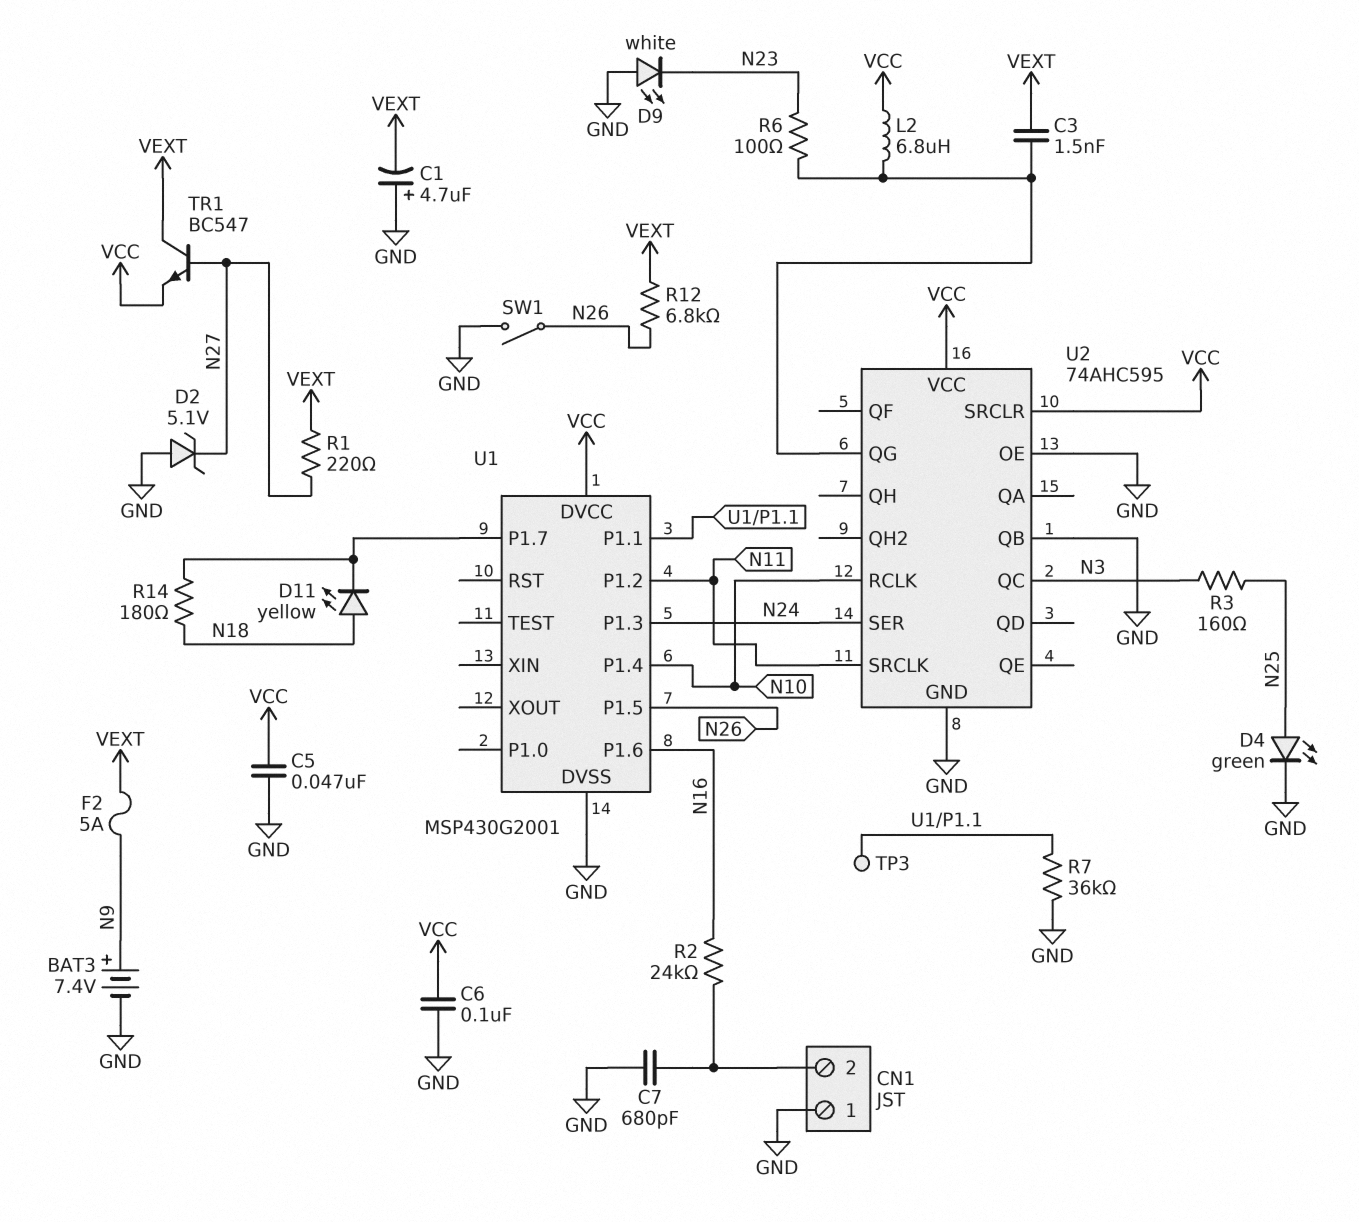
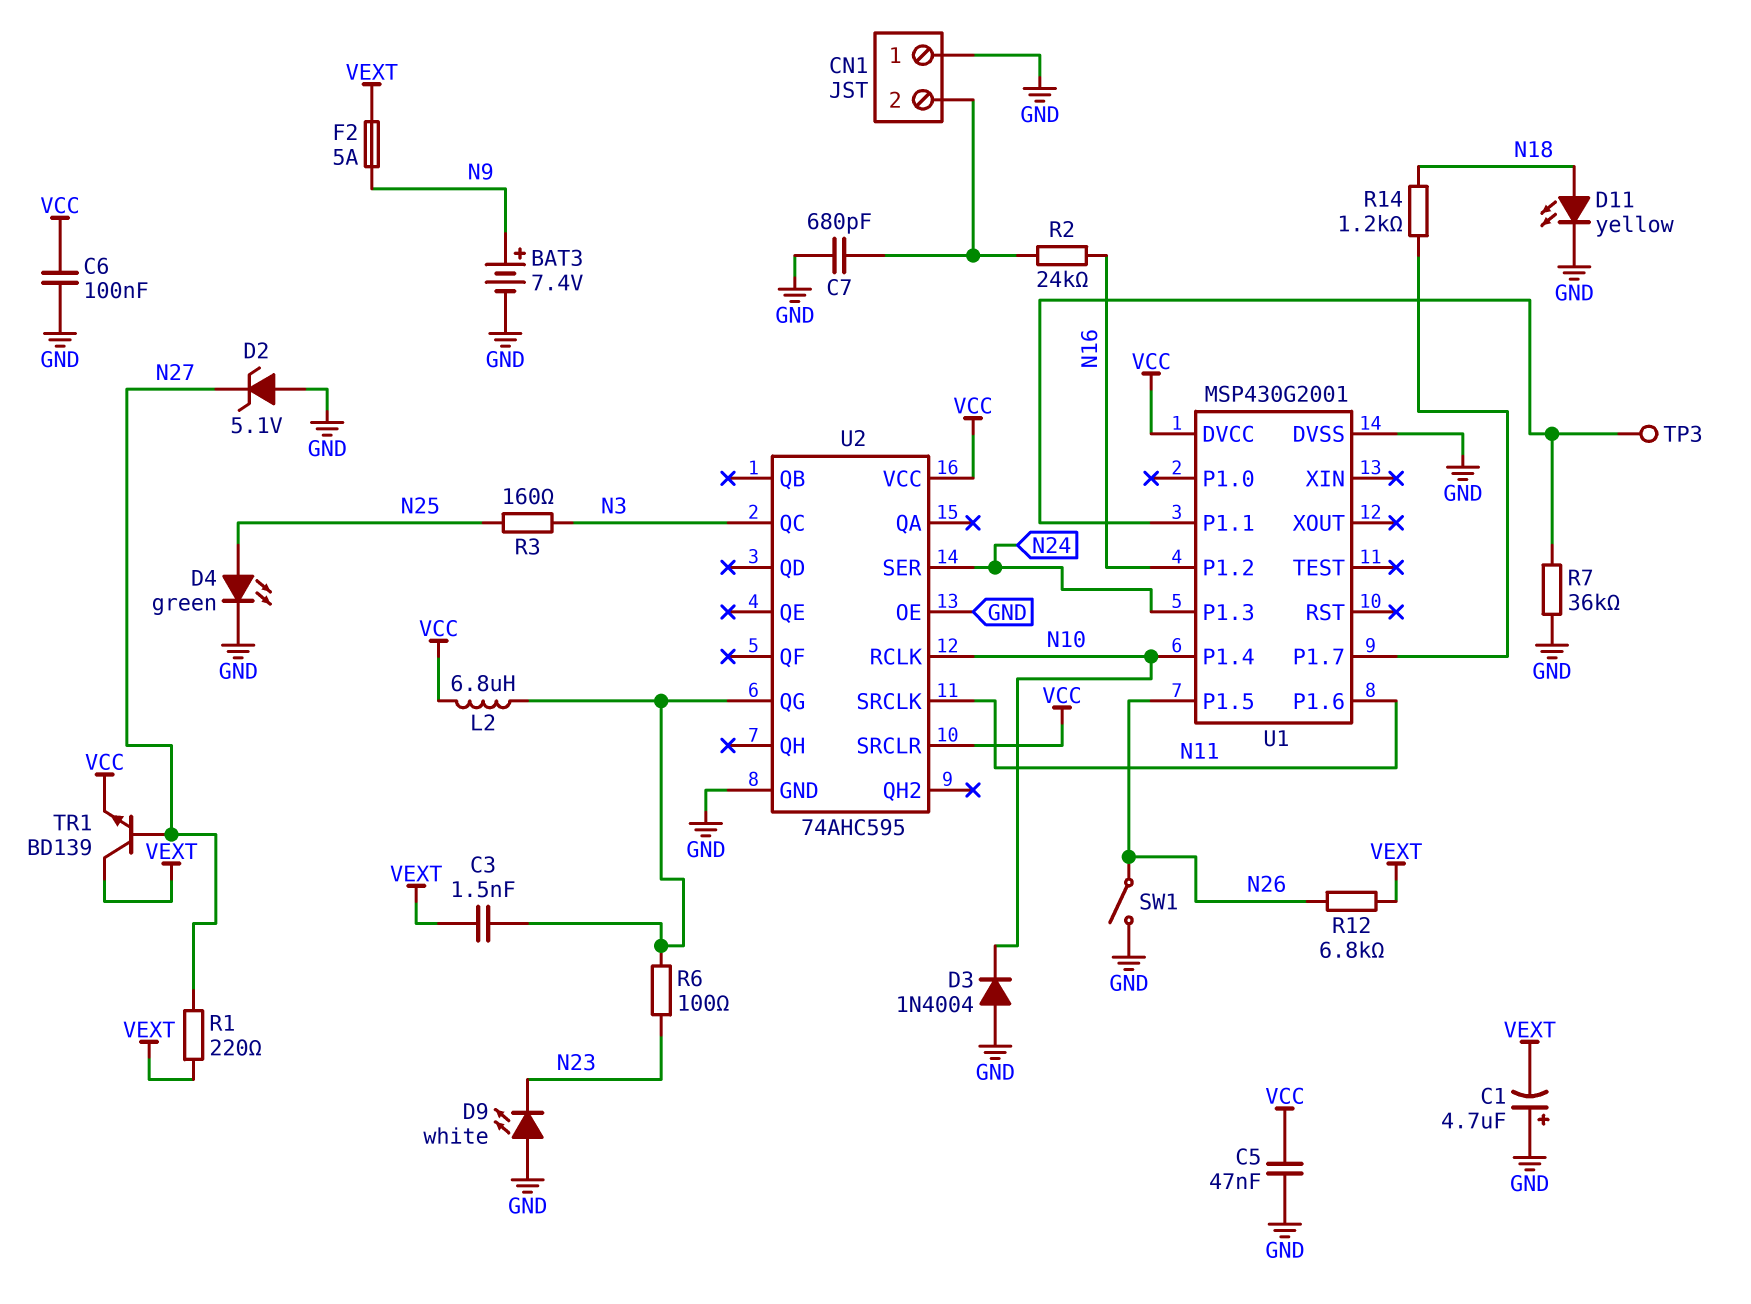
D3: none -> diode 1N4004 (A GND, K N10)
D11: LED yellow (A N18, K U1/P1.7) -> LED yellow (A N18, K GND)
R14: 180 (N18, U1/P1.7) -> 1.2k (N18, U1/P1.7)
TR1: NPN BC547 (B N27, C VEXT, E VCC) -> NPN BD139 (B N27, C VEXT, E VCC)
U1 pin P1.2: N11 -> N16
U1 pin P1.6: N16 -> N11
U2 pin QB: GND -> none

